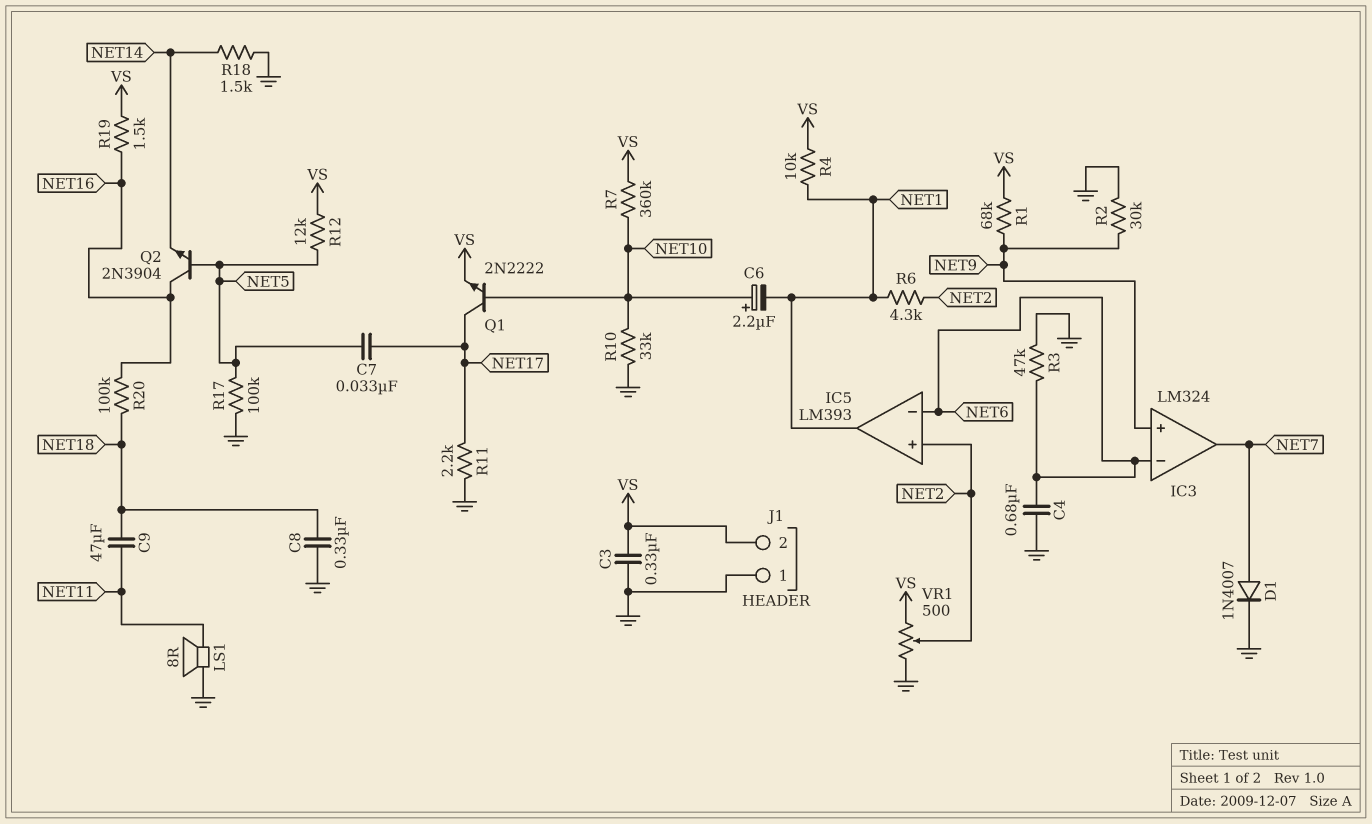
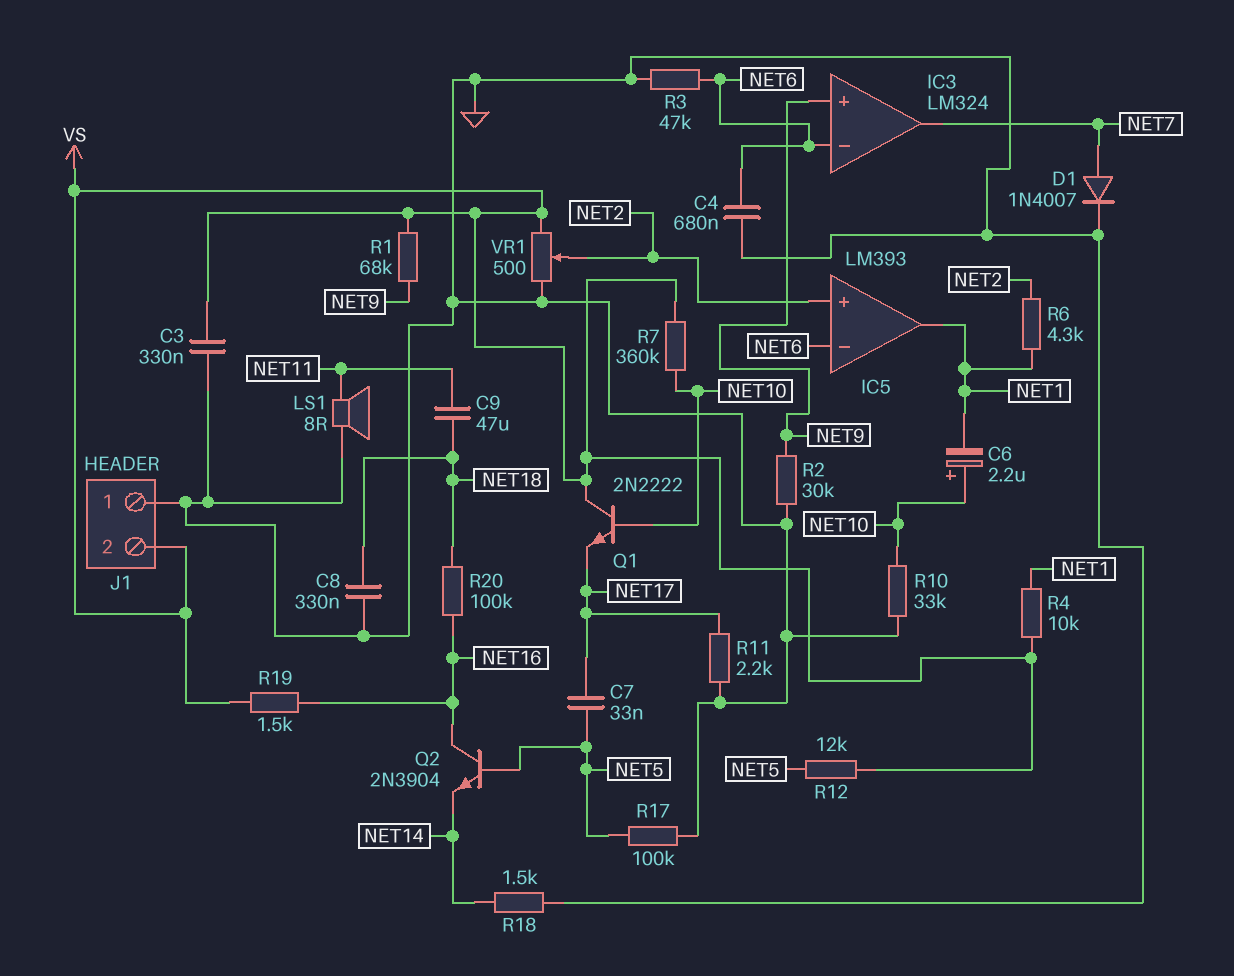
Q1: NPN 2N2222 (B NET10, C NET17, E VS) -> NPN 2N2222 (B NET10, C VS, E NET17)

